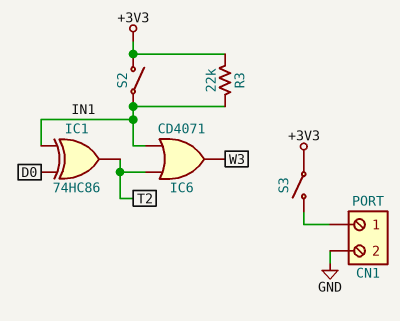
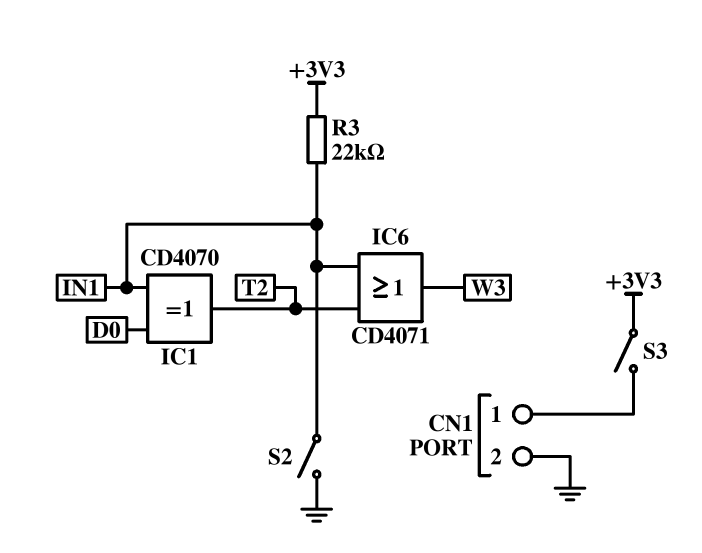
IC1: XOR 74HC86 (in D0, in IN1, out T2) -> XOR CD4070 (in D0, in IN1, out T2)
S2: switch (+3V3, IN1) -> switch (GND, IN1)

